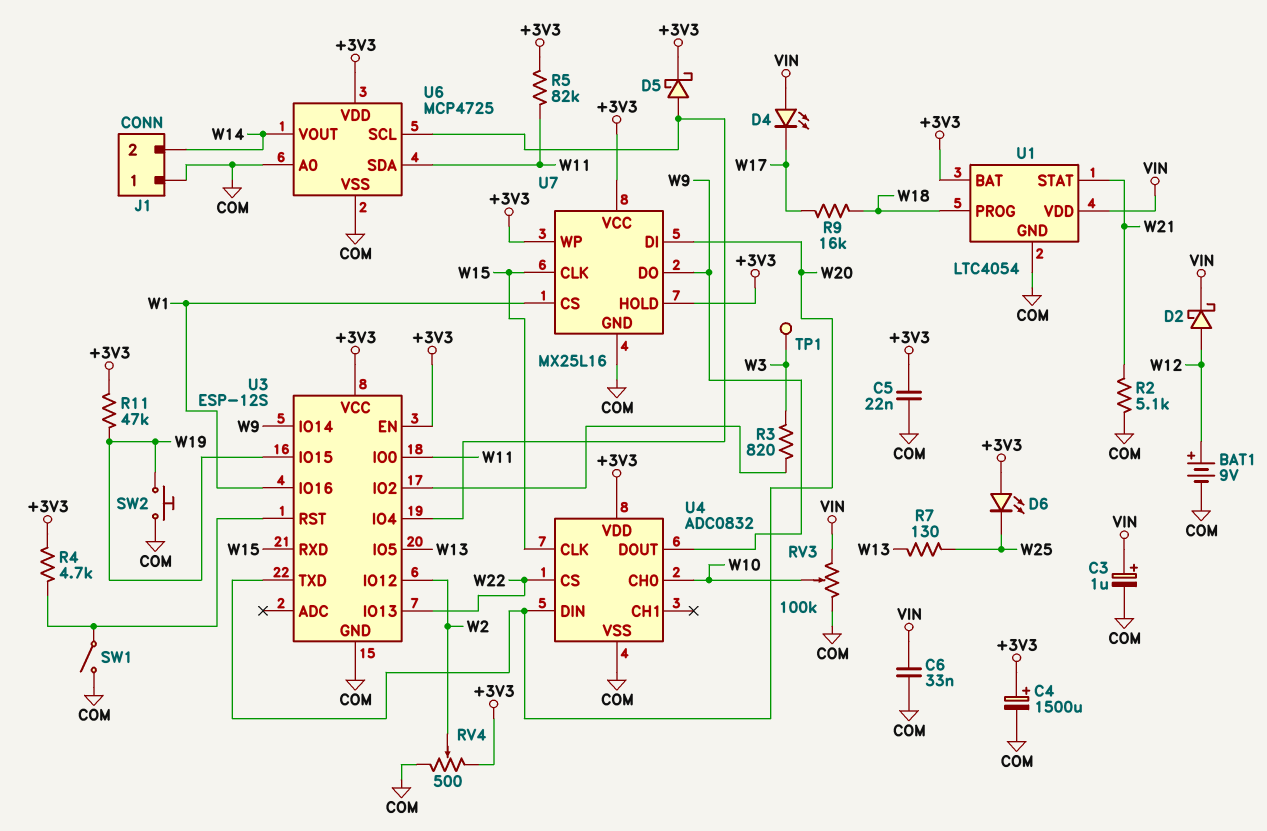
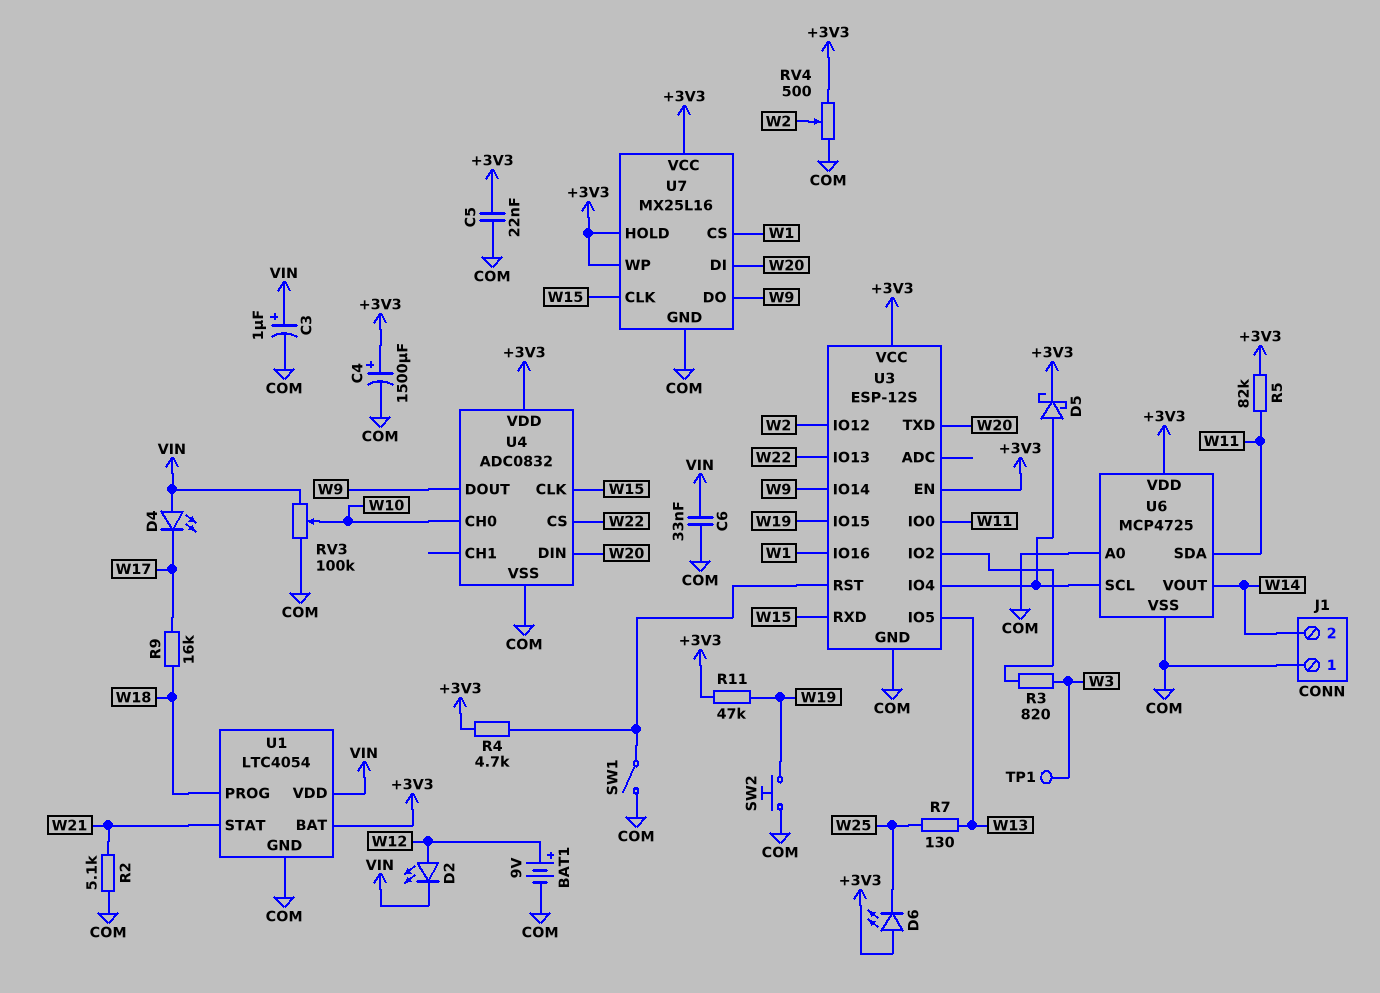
D2: schottky (A W12, K VIN) -> LED (A W12, K VIN)

